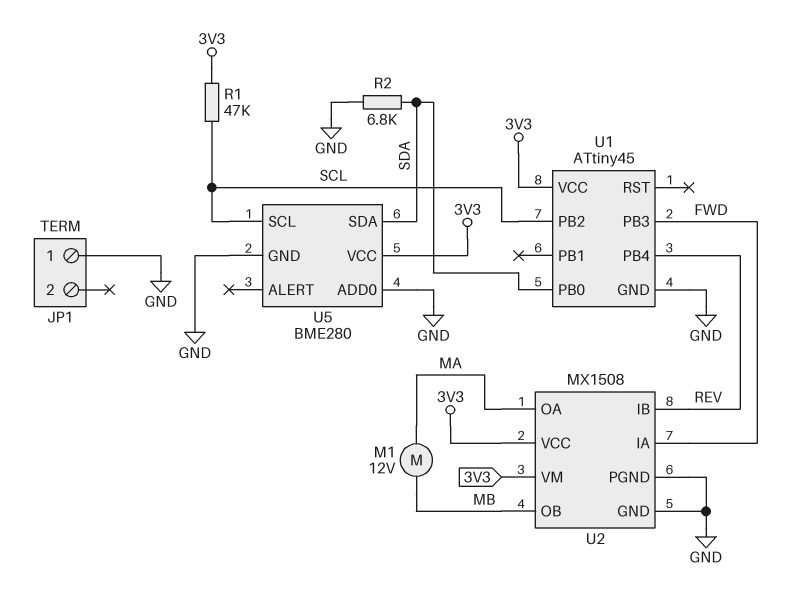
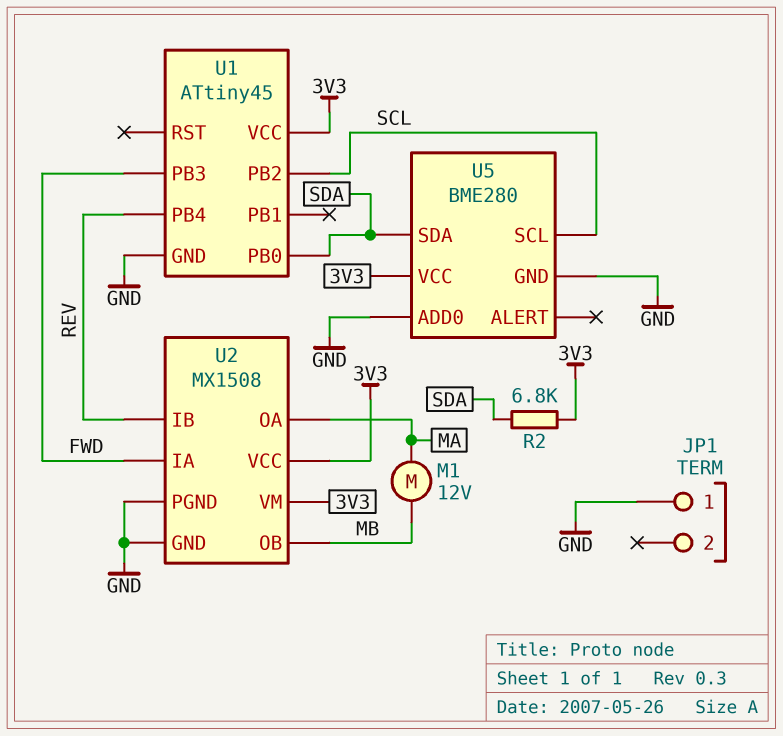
R1: 47k (3V3, SCL) -> none
R2: 6.8k (GND, SDA) -> 6.8k (3V3, SDA)

